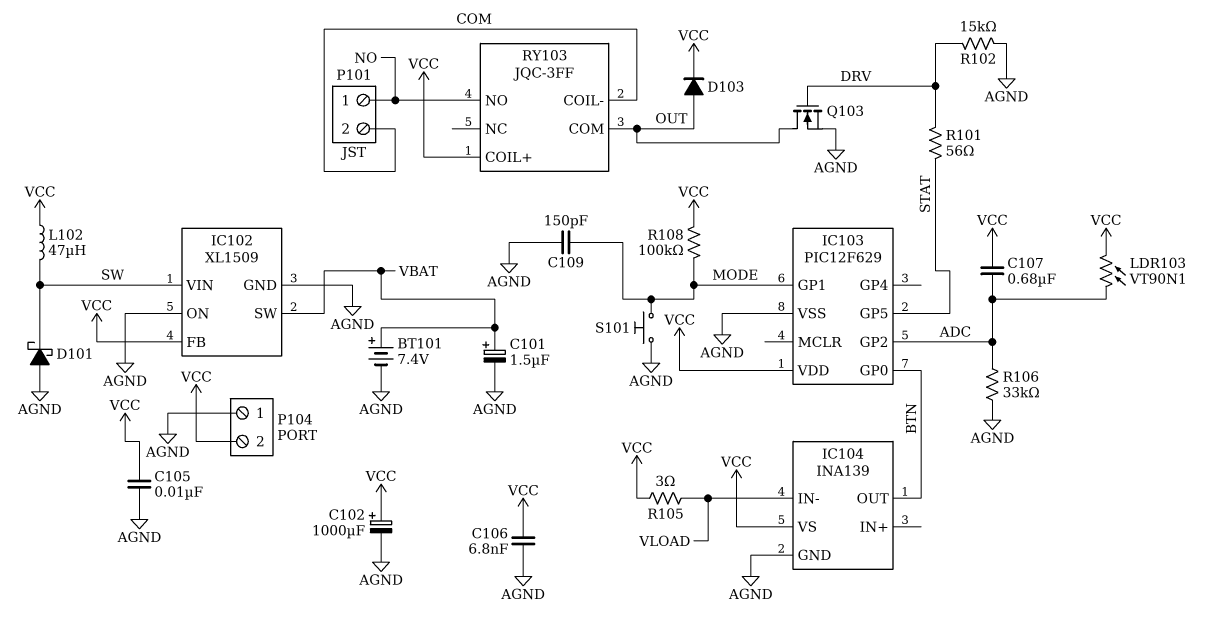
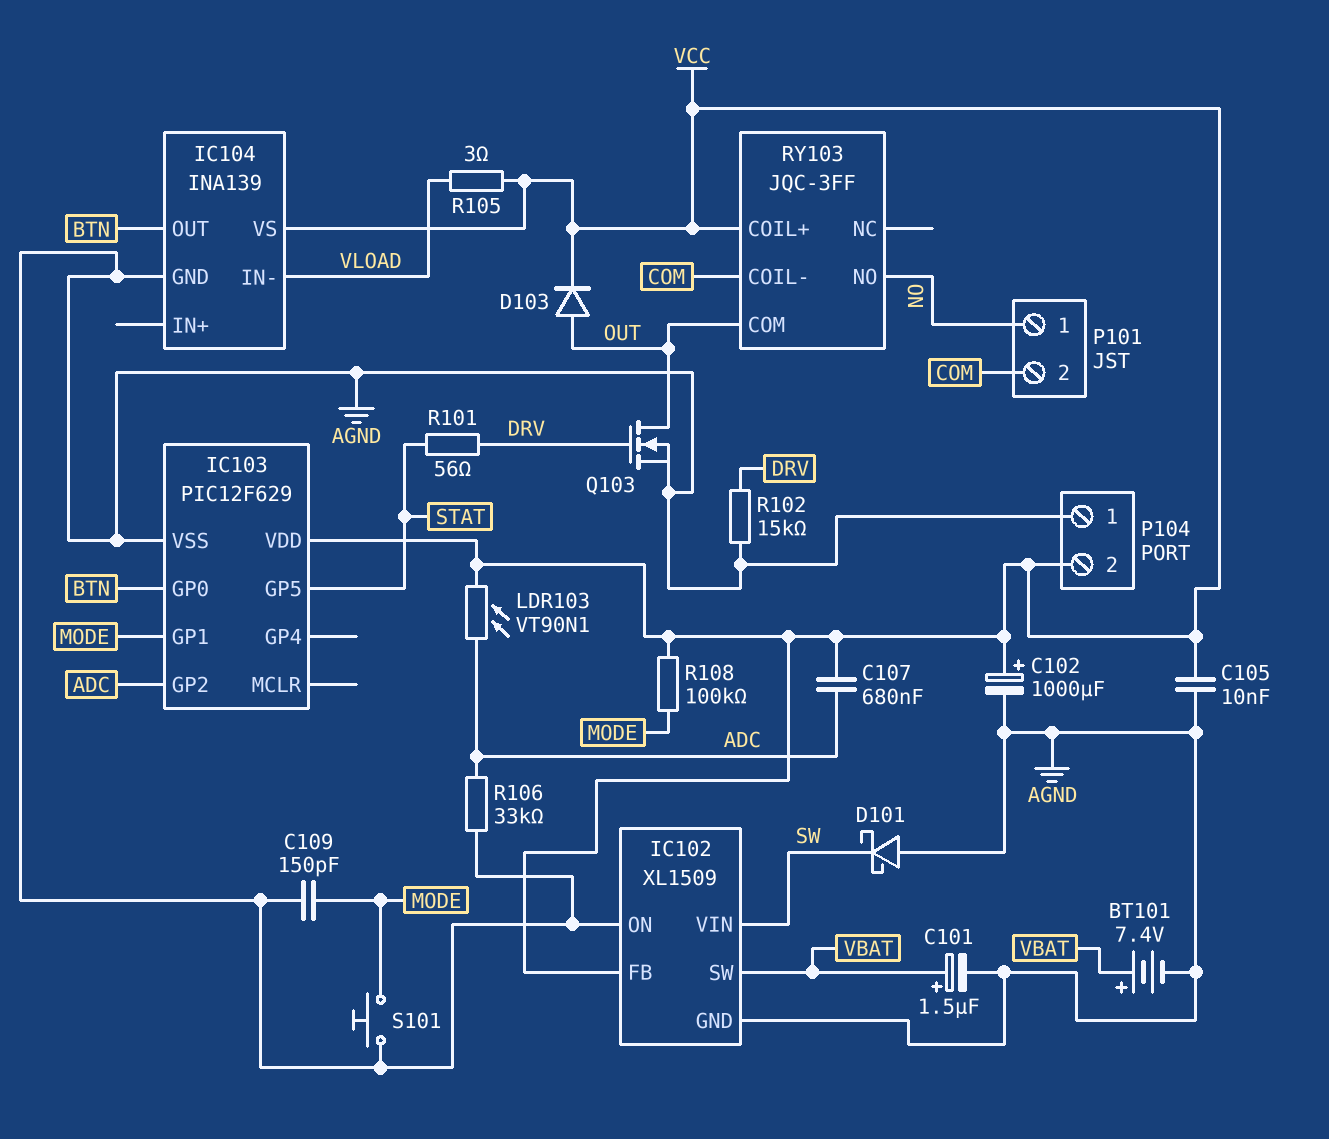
C106: 6.8nF (AGND, VCC) -> none
L102: 47uH (SW, VCC) -> none

